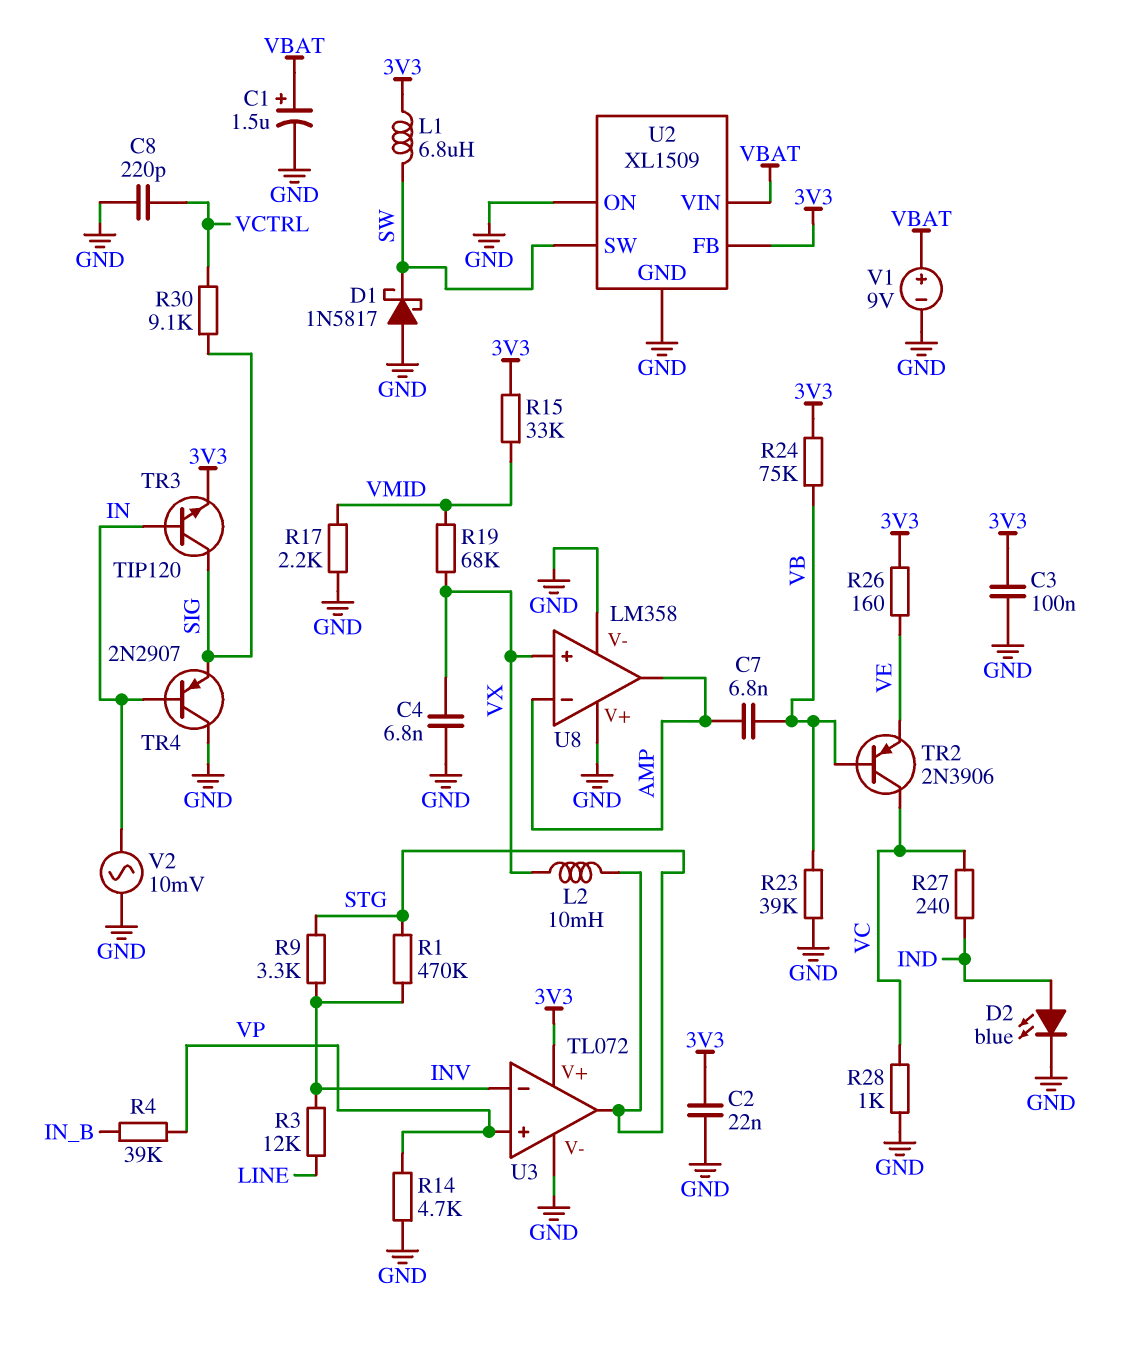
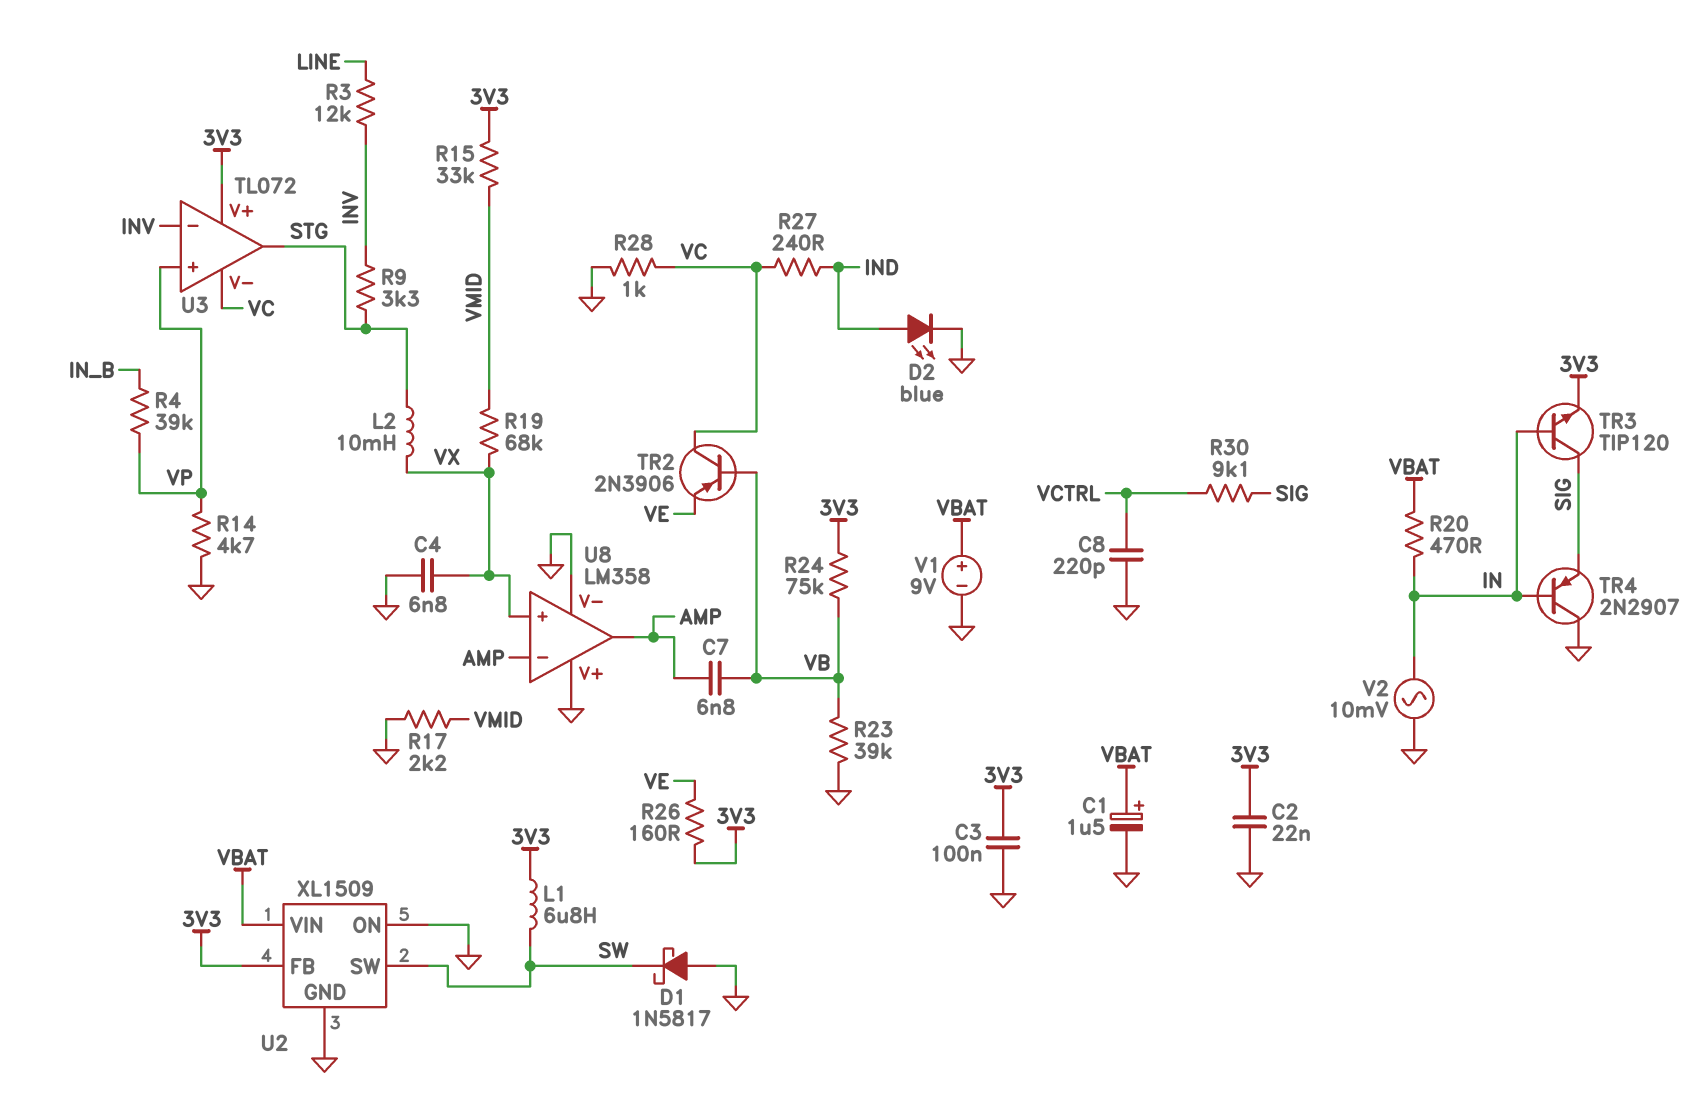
R1: 470k (INV, STG) -> none
R20: none -> 470 (IN, VBAT)
U3 pin V-: GND -> VC

